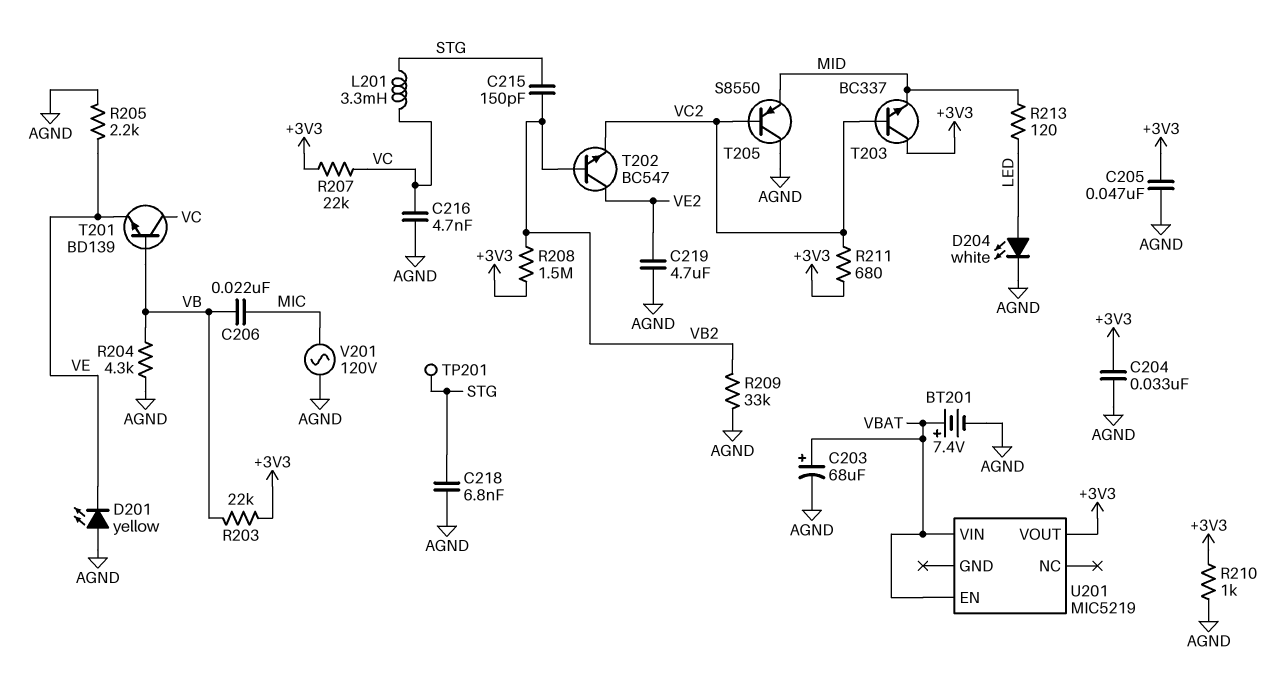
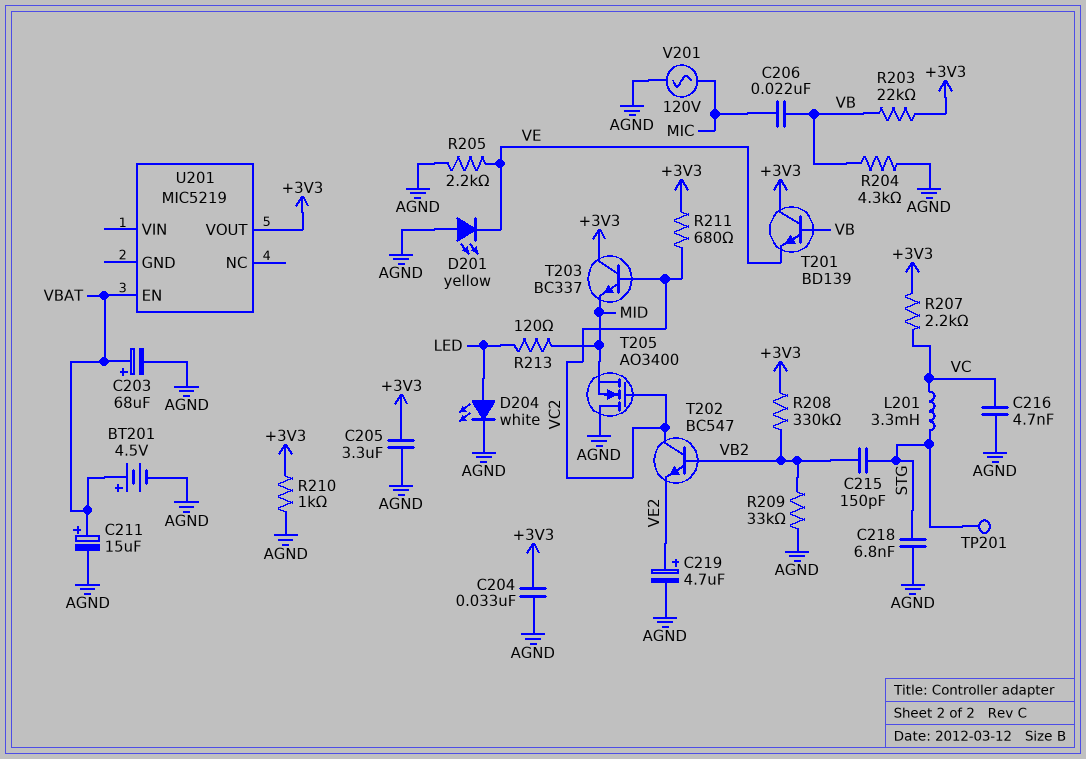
BT201: 7.4V (plus VBAT, minus AGND) -> 4.5V (plus VBAT, minus AGND)
C205: 47nF (+3V3, AGND) -> 3.3uF (+3V3, AGND)
C211: none -> 15uF (plus VBAT, minus AGND)
C219: 4.7uF (AGND, VE2) -> 4.7uF (plus VE2, minus AGND)
R207: 22k (+3V3, VC) -> 2.2k (+3V3, VC)
R208: 1.5M (+3V3, VB2) -> 330k (+3V3, VB2)
T201: NPN BD139 (B VB, C VC, E VE) -> NPN BD139 (B VB, C +3V3, E VE)
T202: NPN BC547 (B VB2, C VE2, E VC2) -> NPN BC547 (B VB2, C VC2, E VE2)
T205: PNP S8550 (B VC2, C AGND, E MID) -> NMOS AO3400 (G VC2, D AGND, S MID)
U201 pin VIN: VBAT -> none

